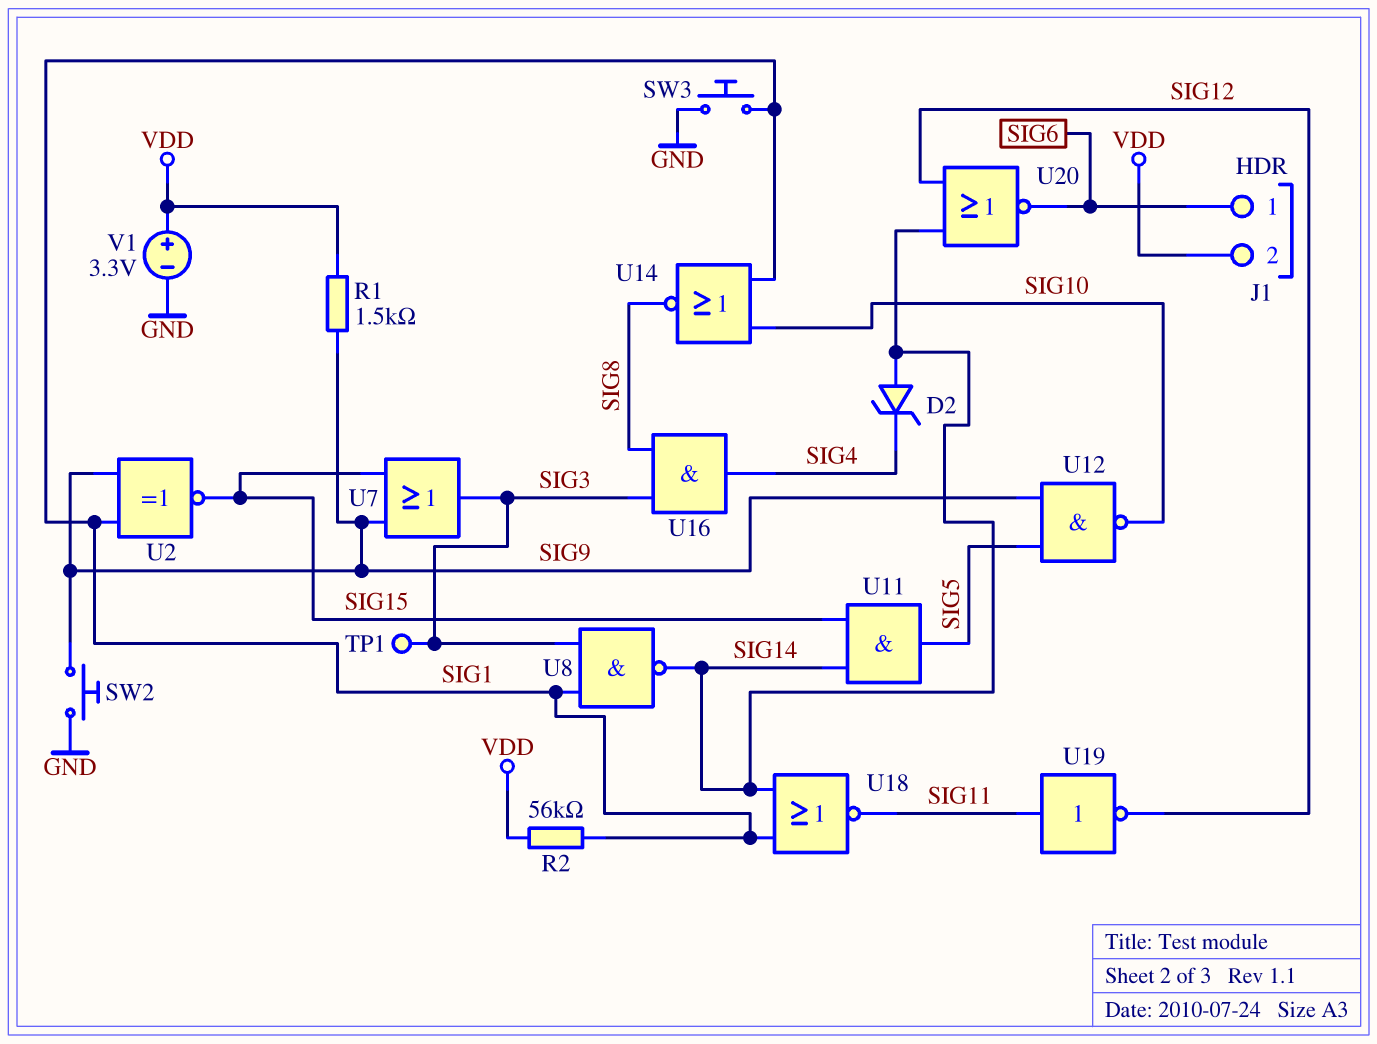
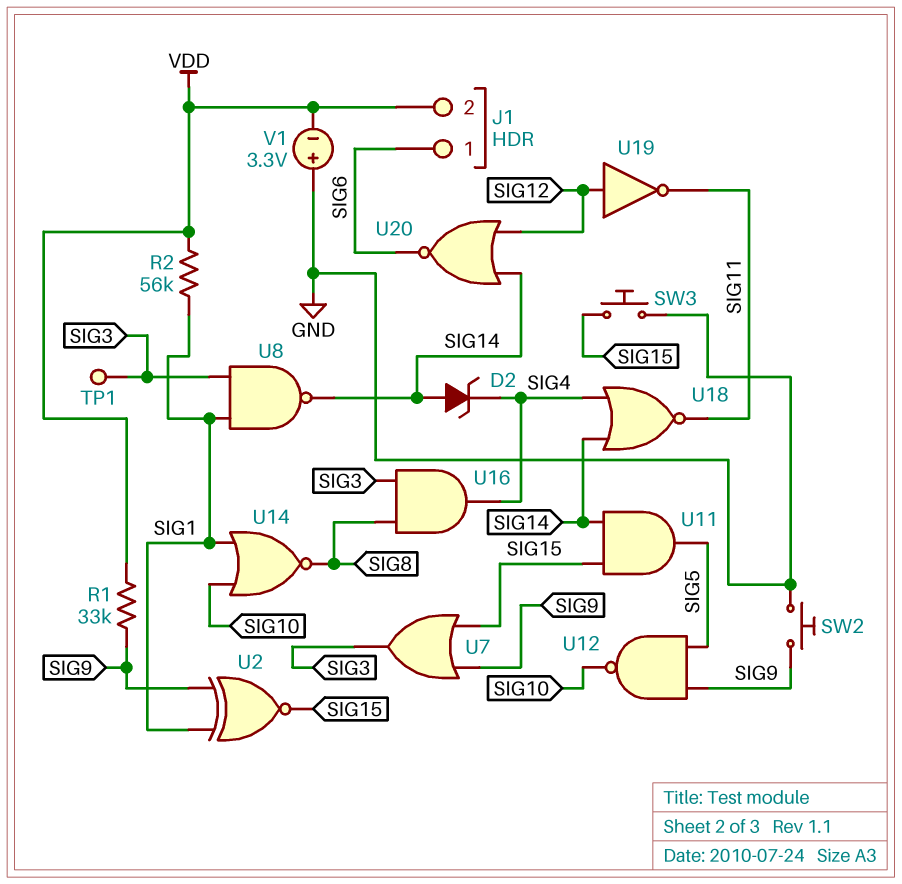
R1: 1.5k (SIG9, VDD) -> 33k (SIG9, VDD)
SW3: button (GND, SIG1) -> button (GND, SIG15)
U18: NOR (in SIG1, in SIG14, out SIG11) -> NOR (in SIG4, in SIG14, out SIG11)
U19: NOT (in SIG11, out SIG12) -> NOT (in SIG12, out SIG11)
V1: 3.3V (plus VDD, minus GND) -> 3.3V (plus GND, minus VDD)

